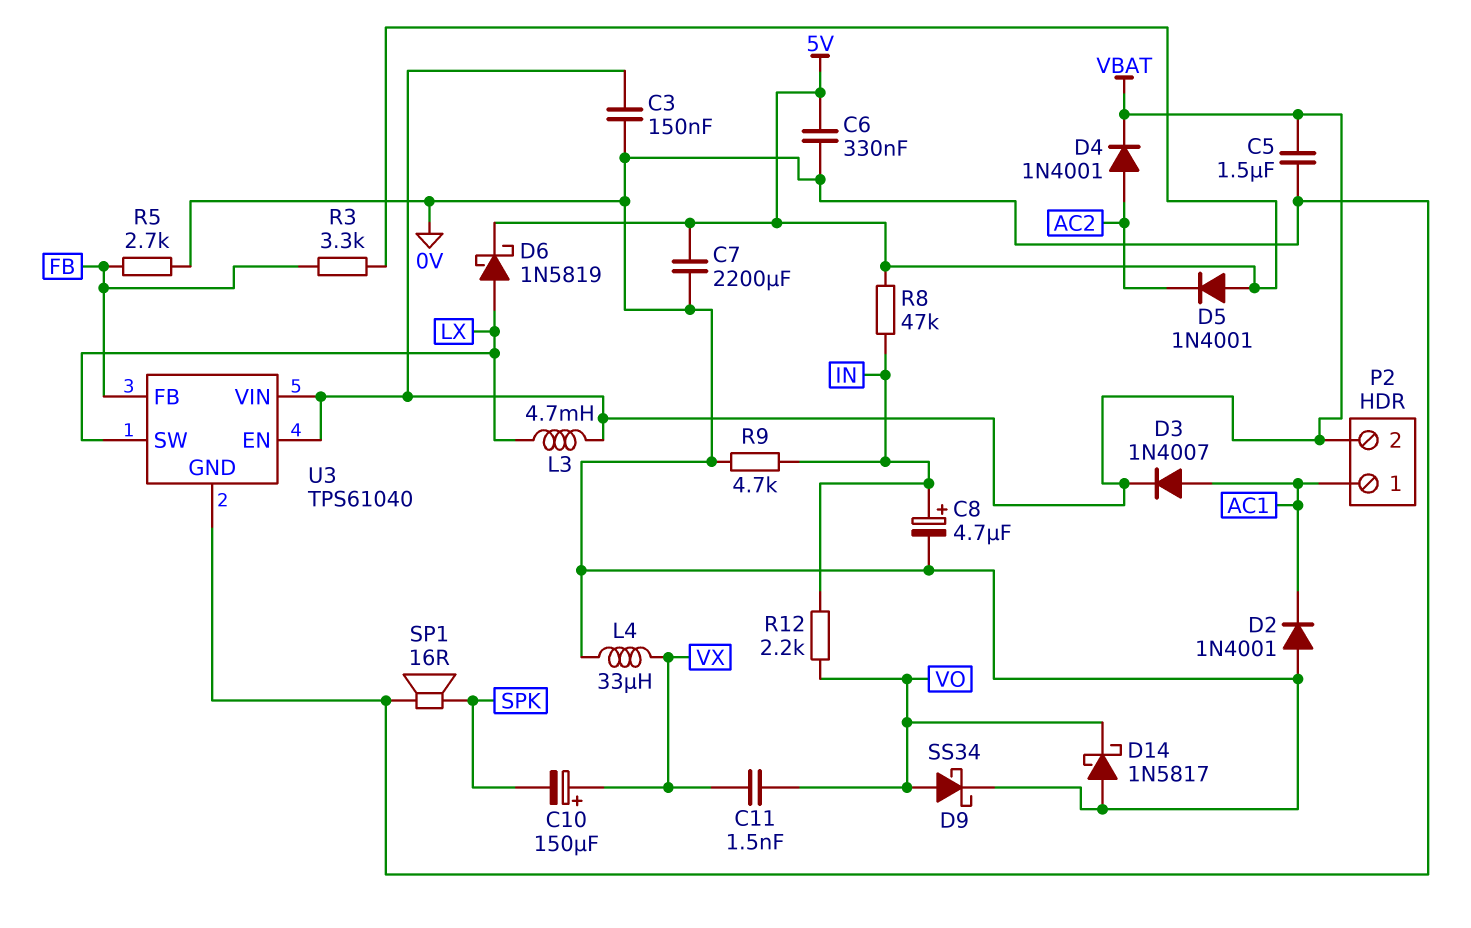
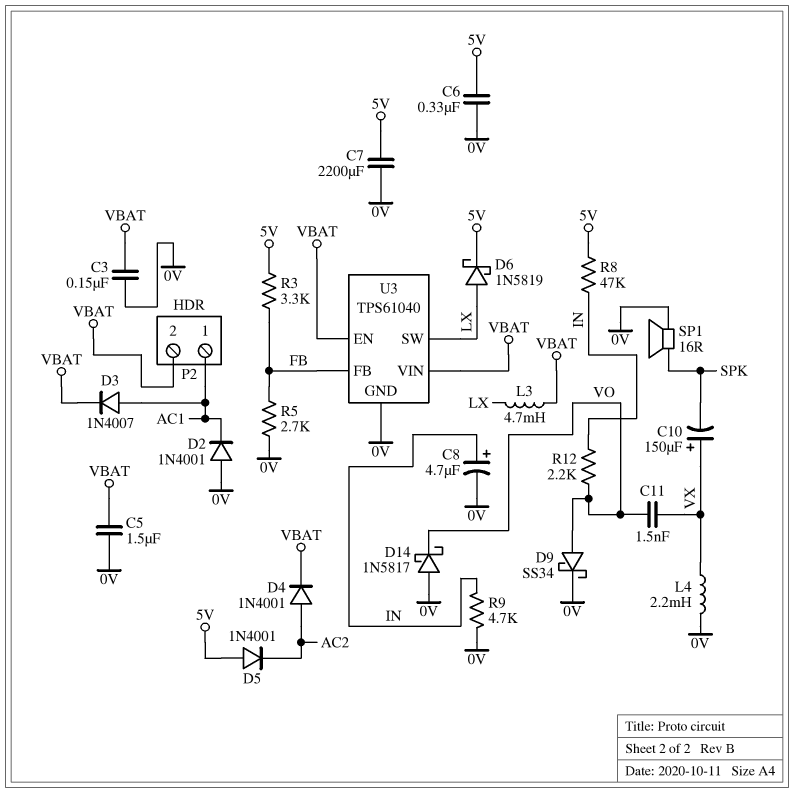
L4: 33uH (0V, VX) -> 2.2mH (0V, VX)

